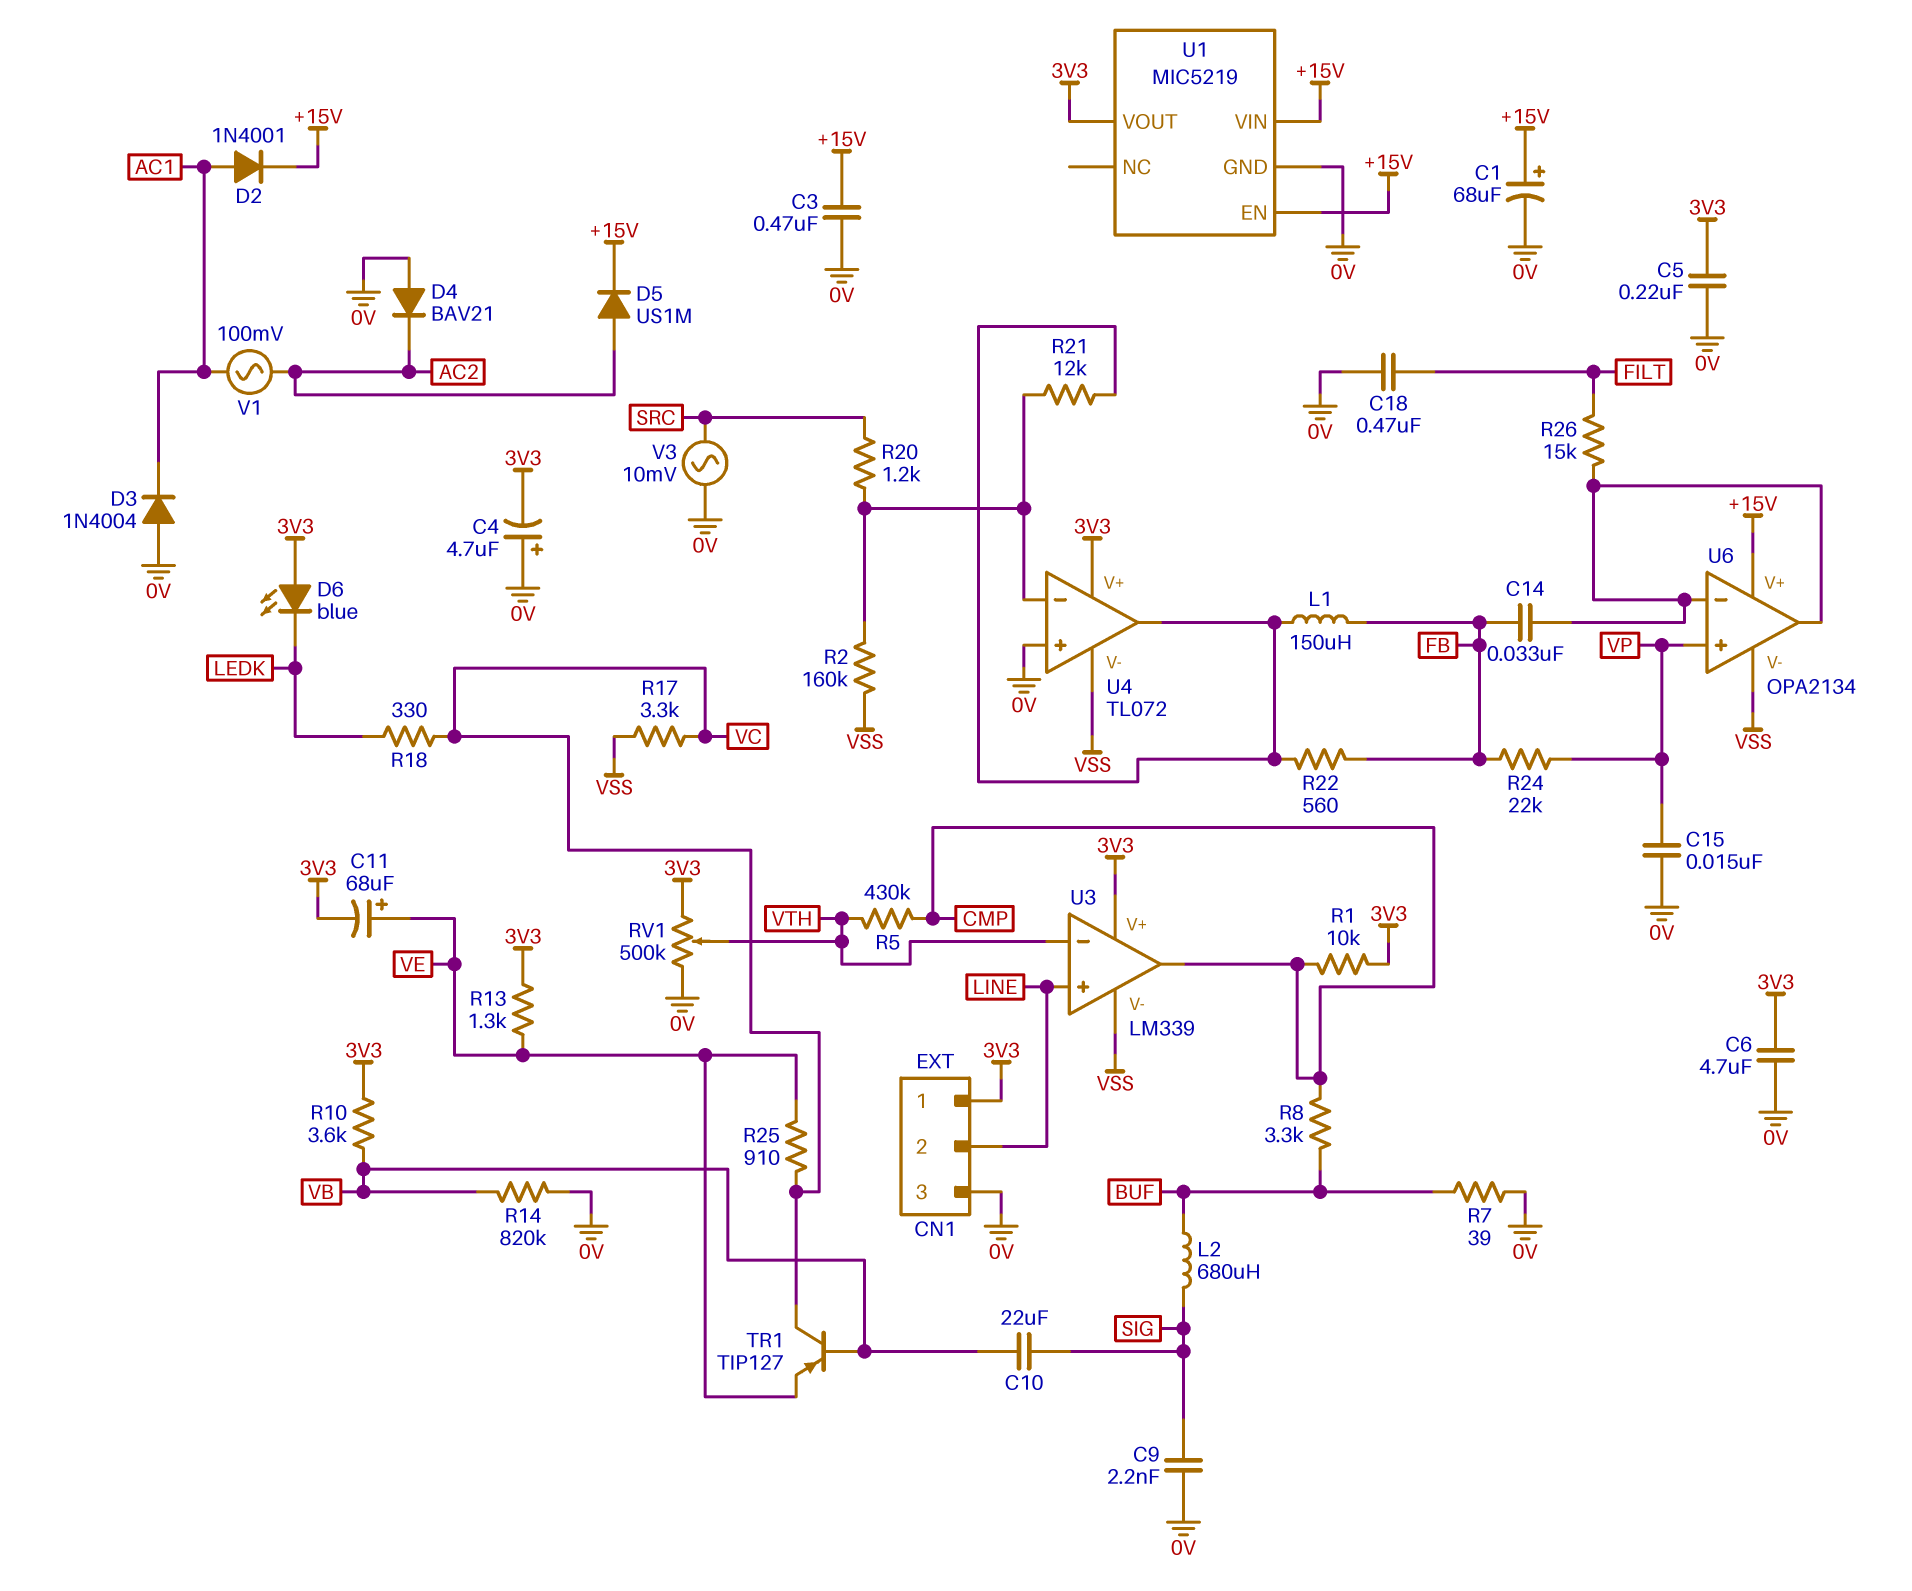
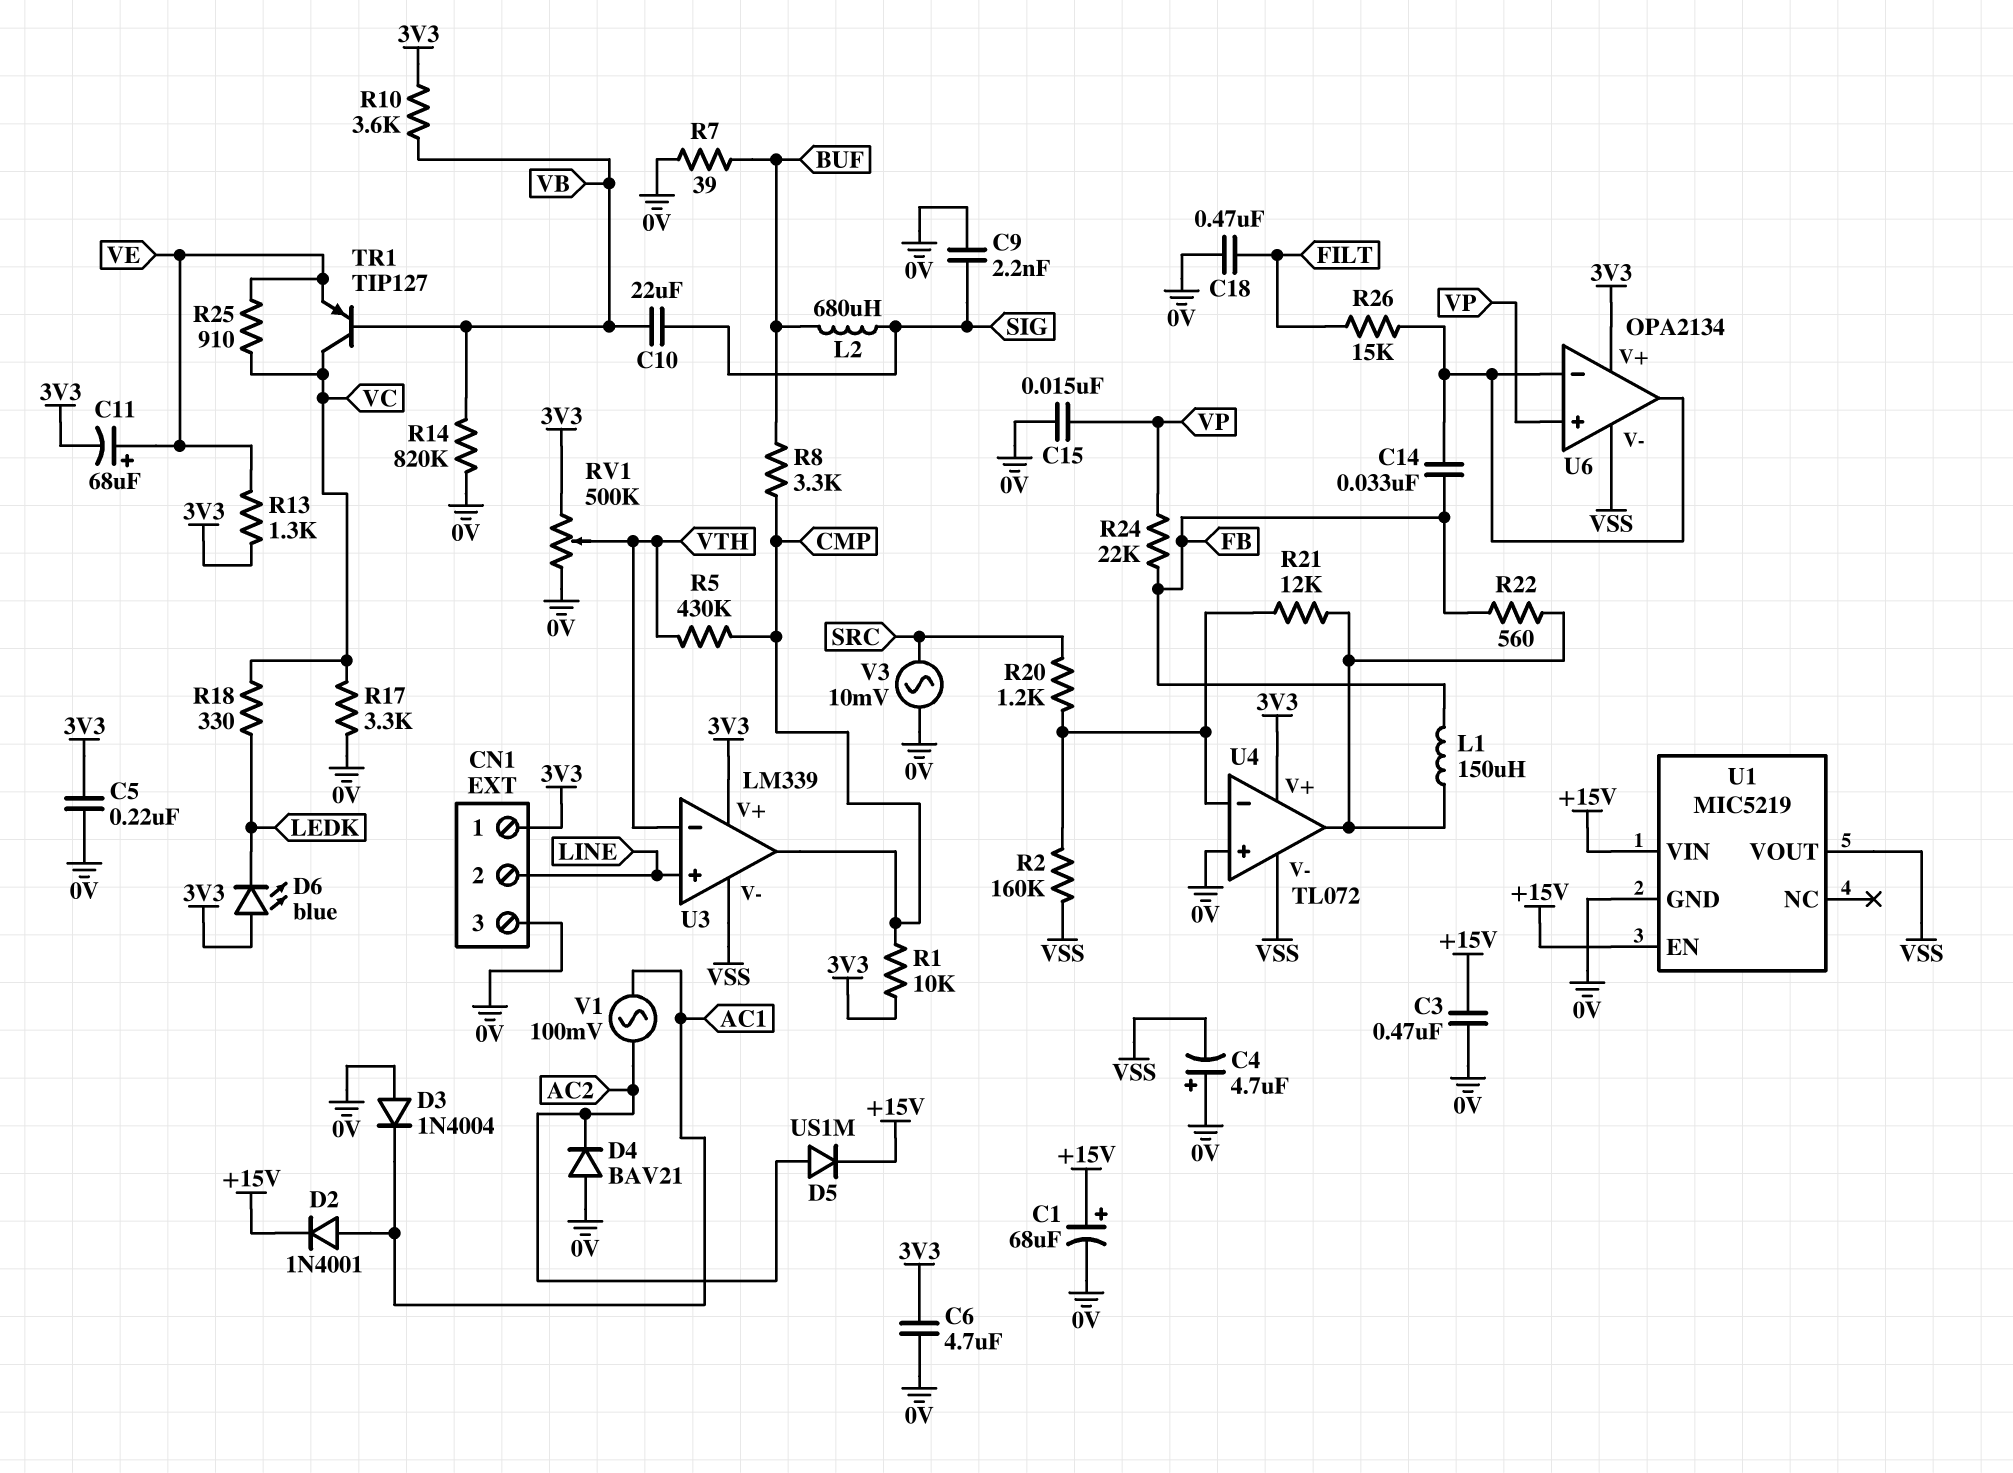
C4: 4.7uF (plus 0V, minus 3V3) -> 4.7uF (plus 0V, minus VSS)
R17: 3.3k (VC, VSS) -> 3.3k (0V, VC)
U1 pin VOUT: 3V3 -> VSS
U6 pin V+: +15V -> 3V3

